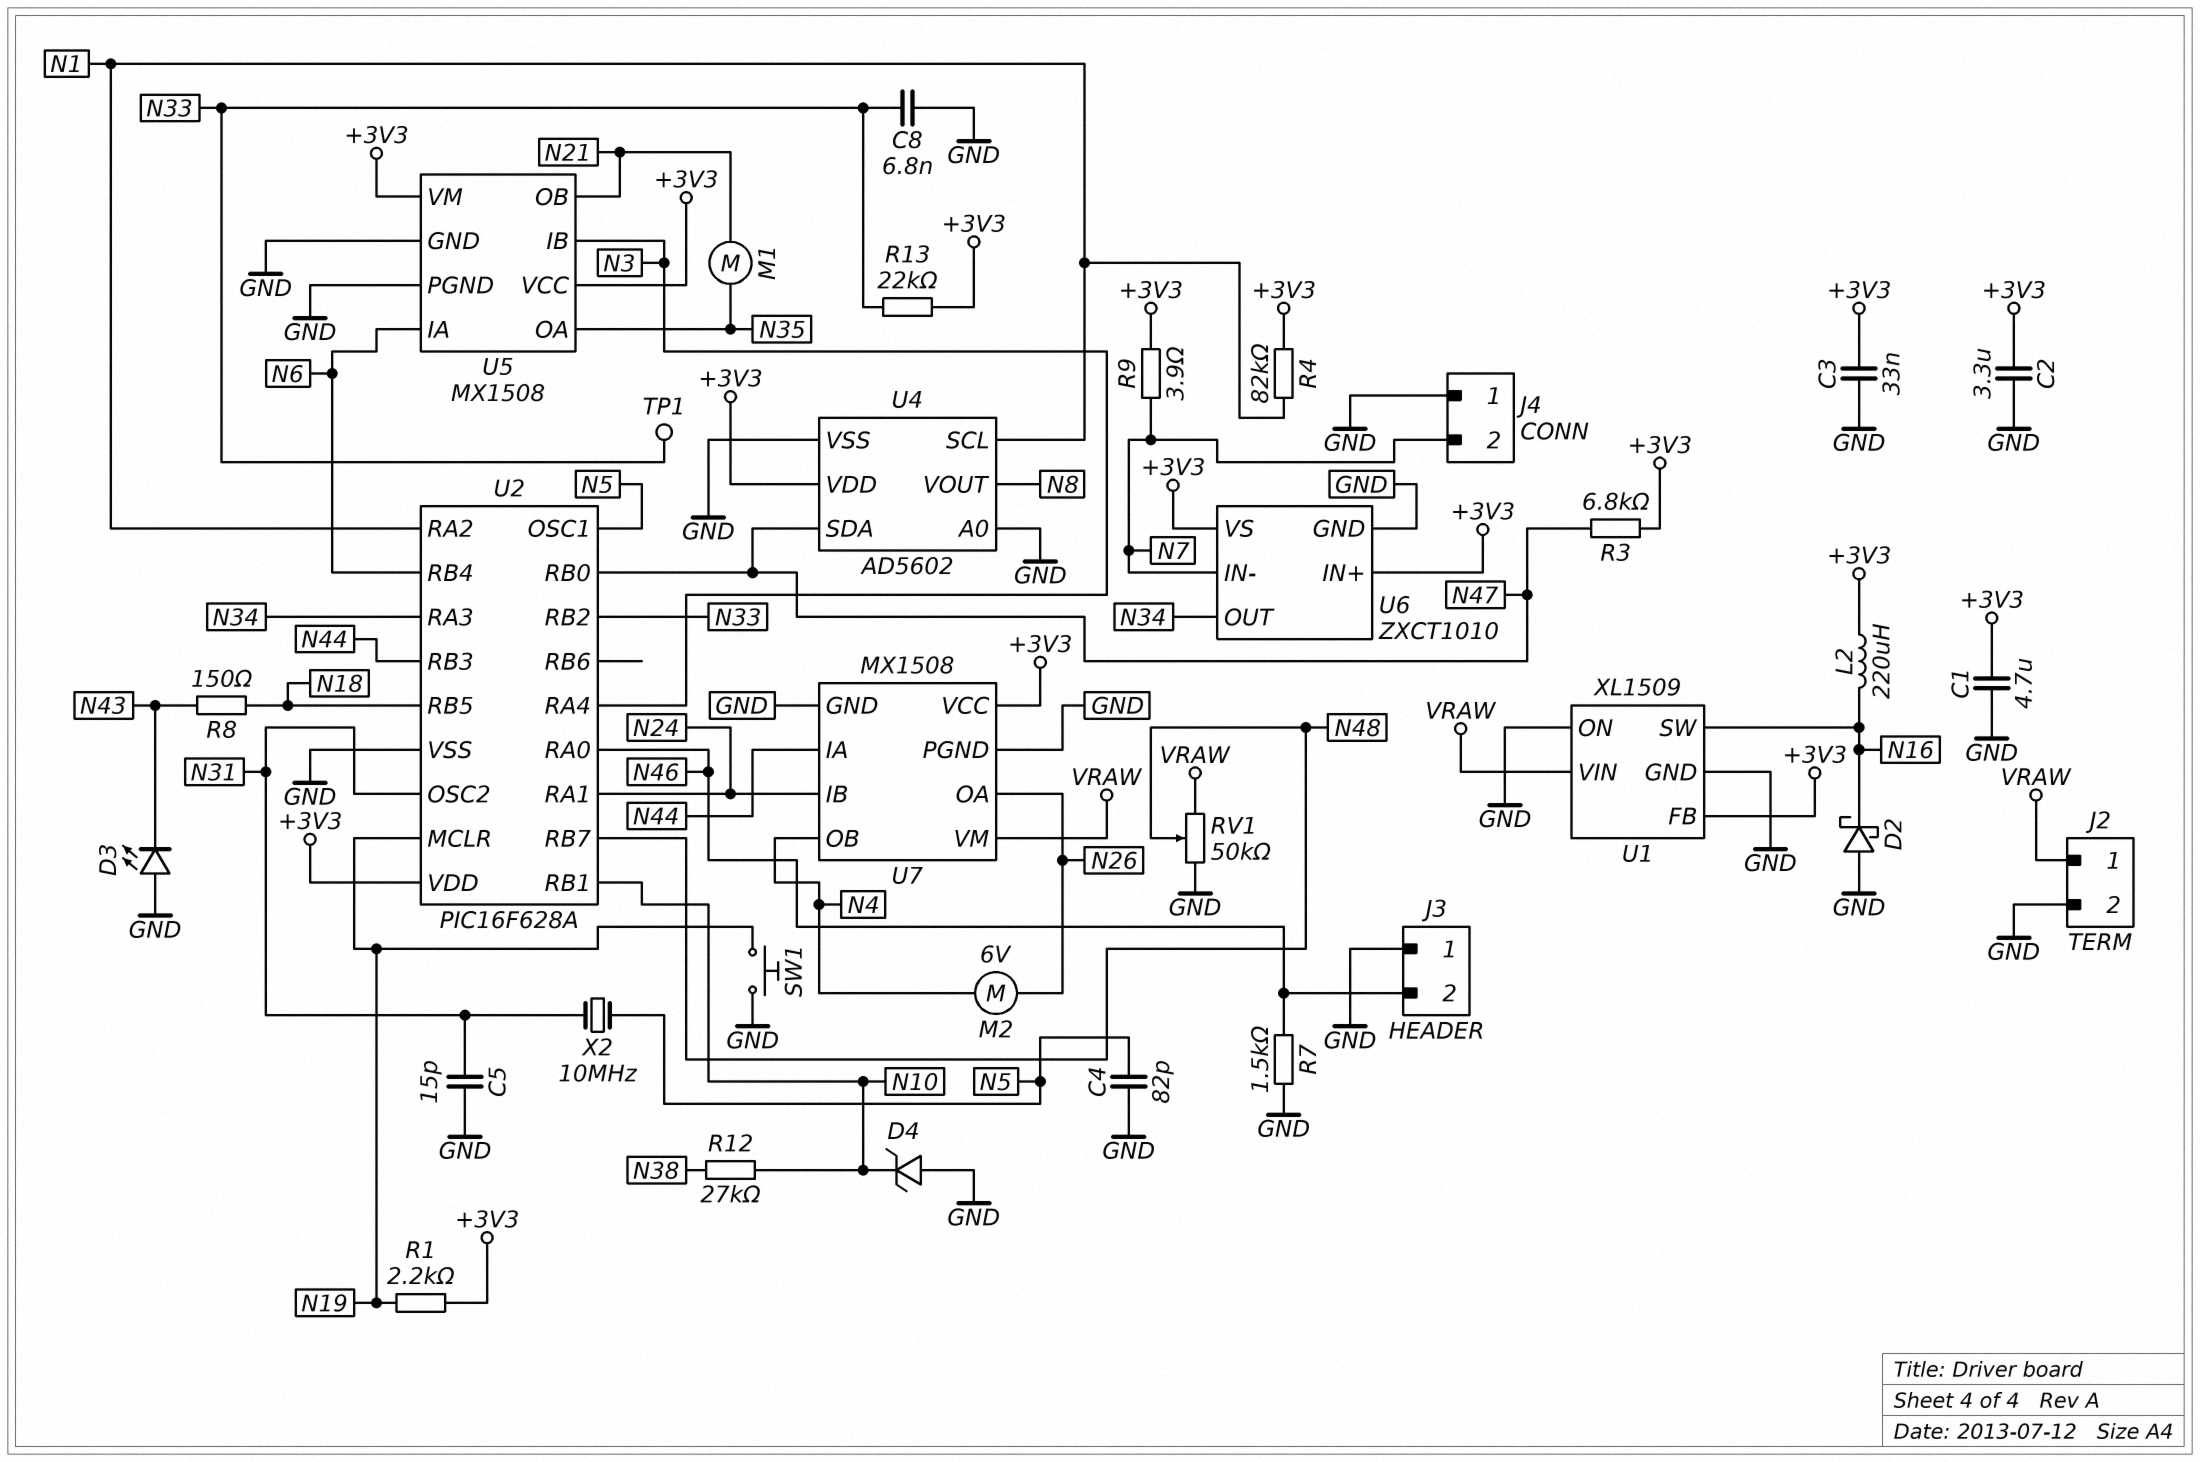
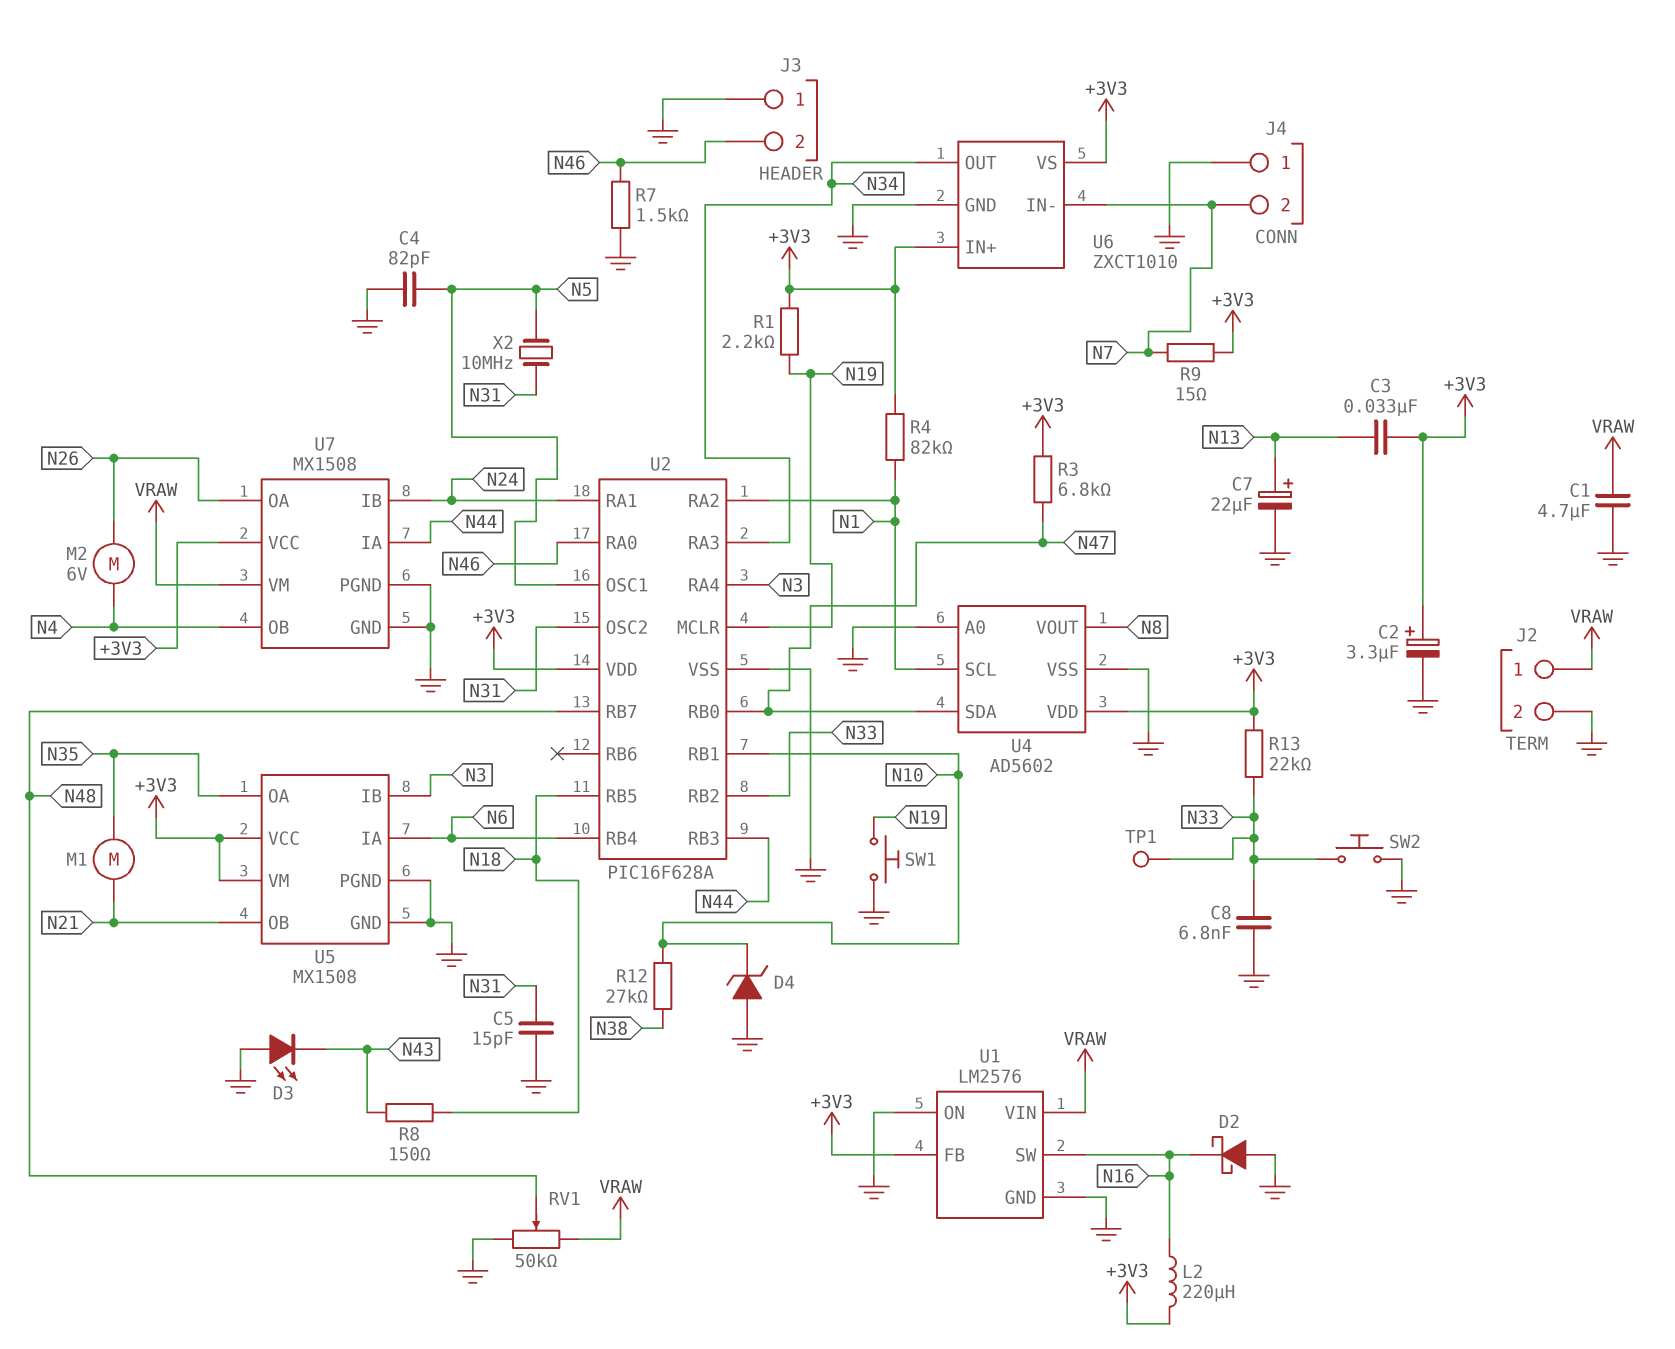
C1: 4.7uF (+3V3, GND) -> 4.7uF (GND, VRAW)
C2: 3.3uF (+3V3, GND) -> 3.3uF (plus +3V3, minus GND)
C3: 33nF (+3V3, GND) -> 33nF (+3V3, N13)
C7: none -> 22uF (plus N13, minus GND)
R9: 3.9 (+3V3, N7) -> 15 (+3V3, N7)
SW2: none -> button (GND, N33)
U1: XL1509 -> LM2576

